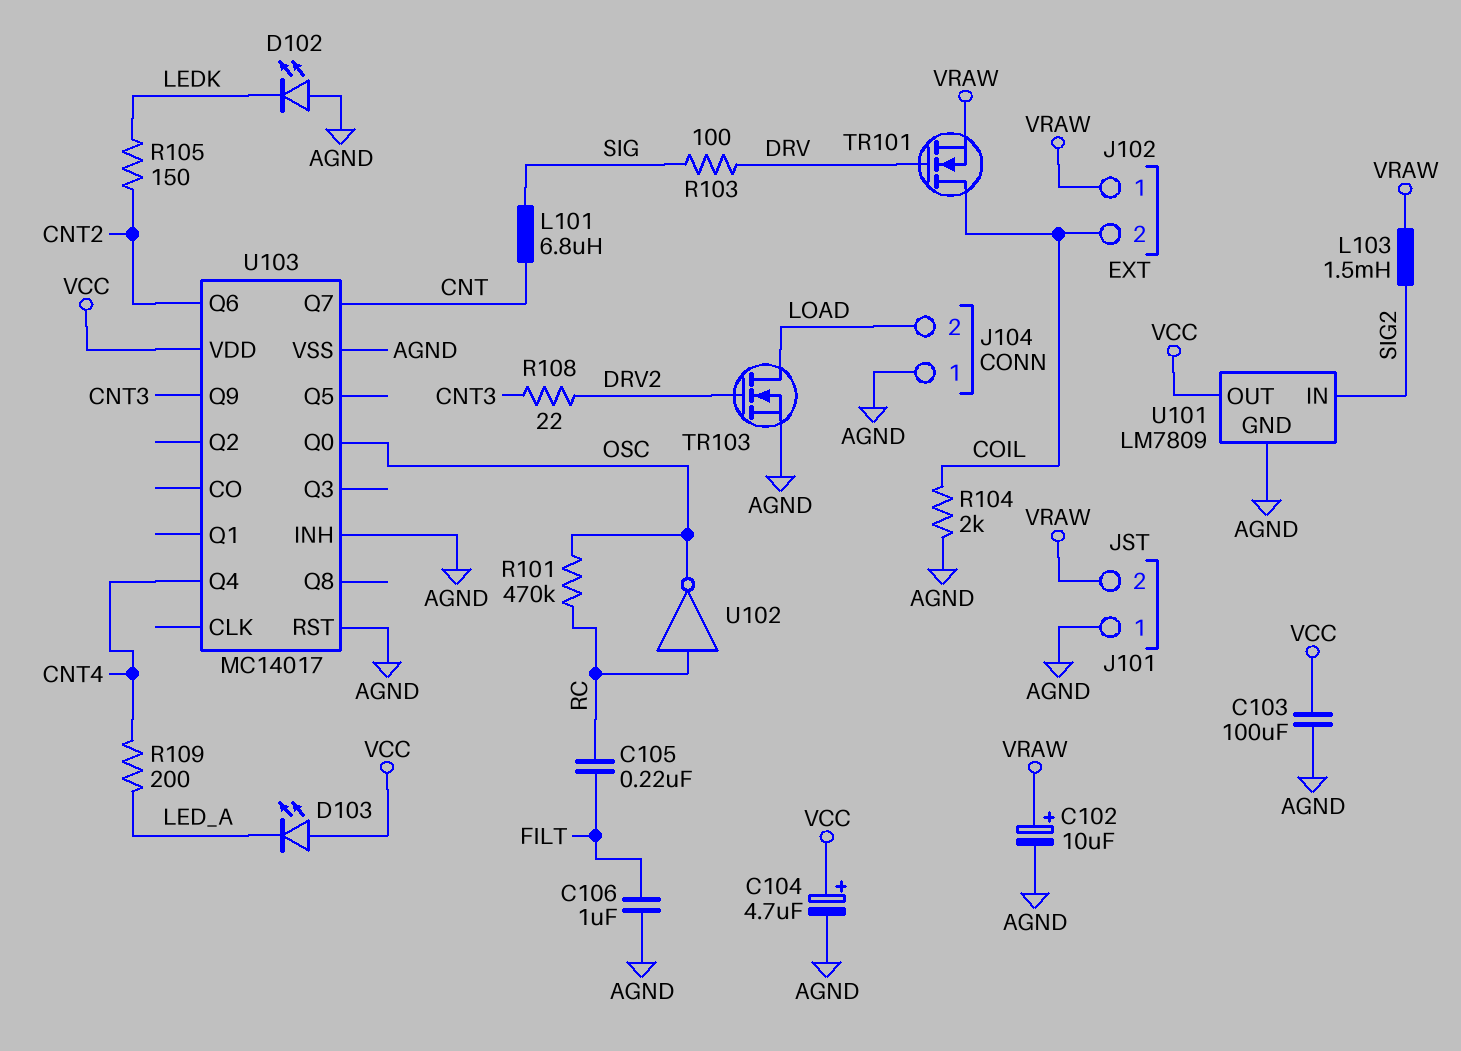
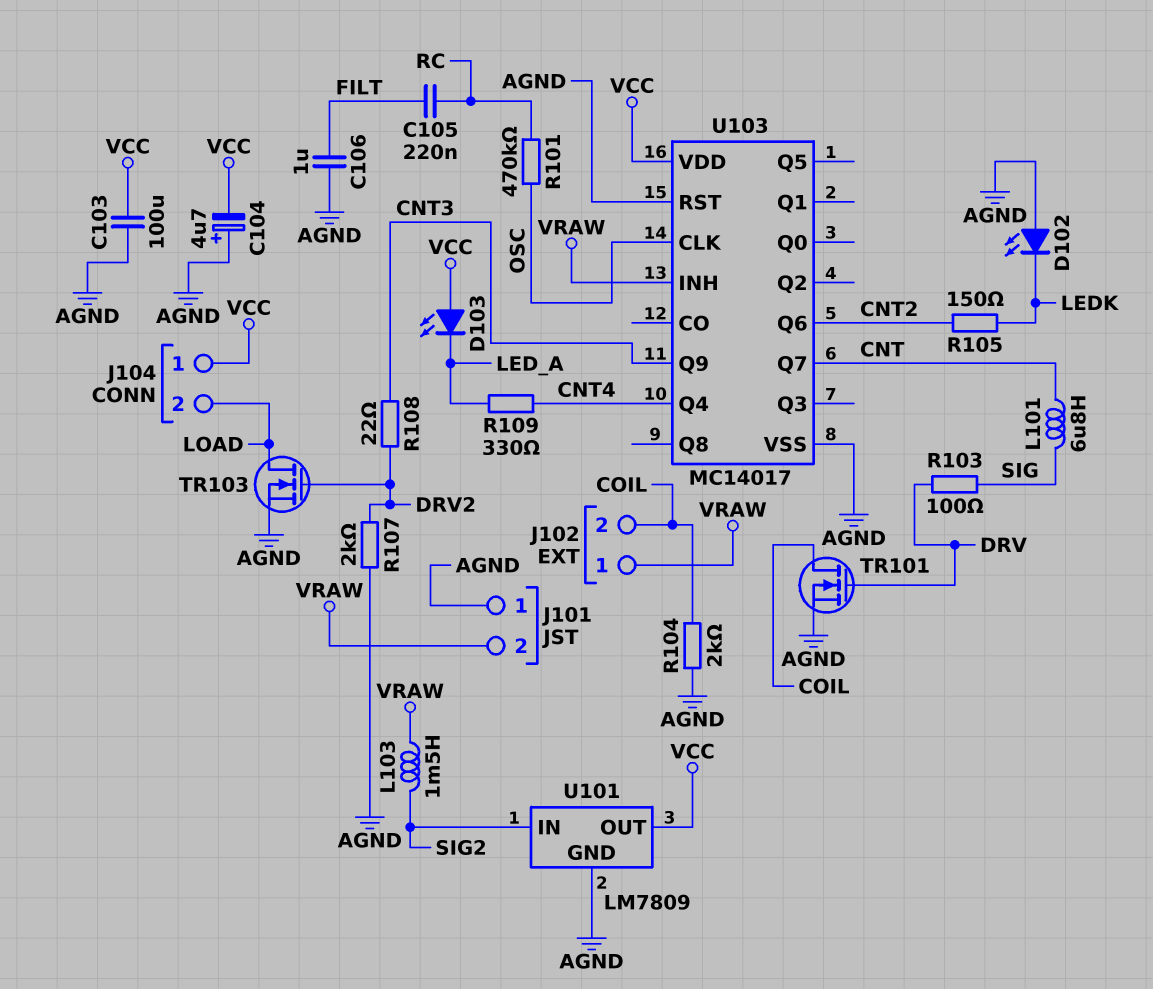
C102: 10uF (plus VRAW, minus AGND) -> none
C104: 4.7uF (plus VCC, minus AGND) -> 4.7uF (plus AGND, minus VCC)
J104 pin 1: AGND -> VCC
R107: none -> 2k (AGND, DRV2)
R109: 200 (CNT4, LED_A) -> 330 (CNT4, LED_A)
TR101: NMOS (G DRV, D COIL, S VRAW) -> NMOS (G DRV, D COIL, S AGND)
U102: NOT (in RC, out OSC) -> none
U103 pin CLK: none -> OSC
U103 pin INH: AGND -> VRAW
U103 pin Q0: OSC -> none

